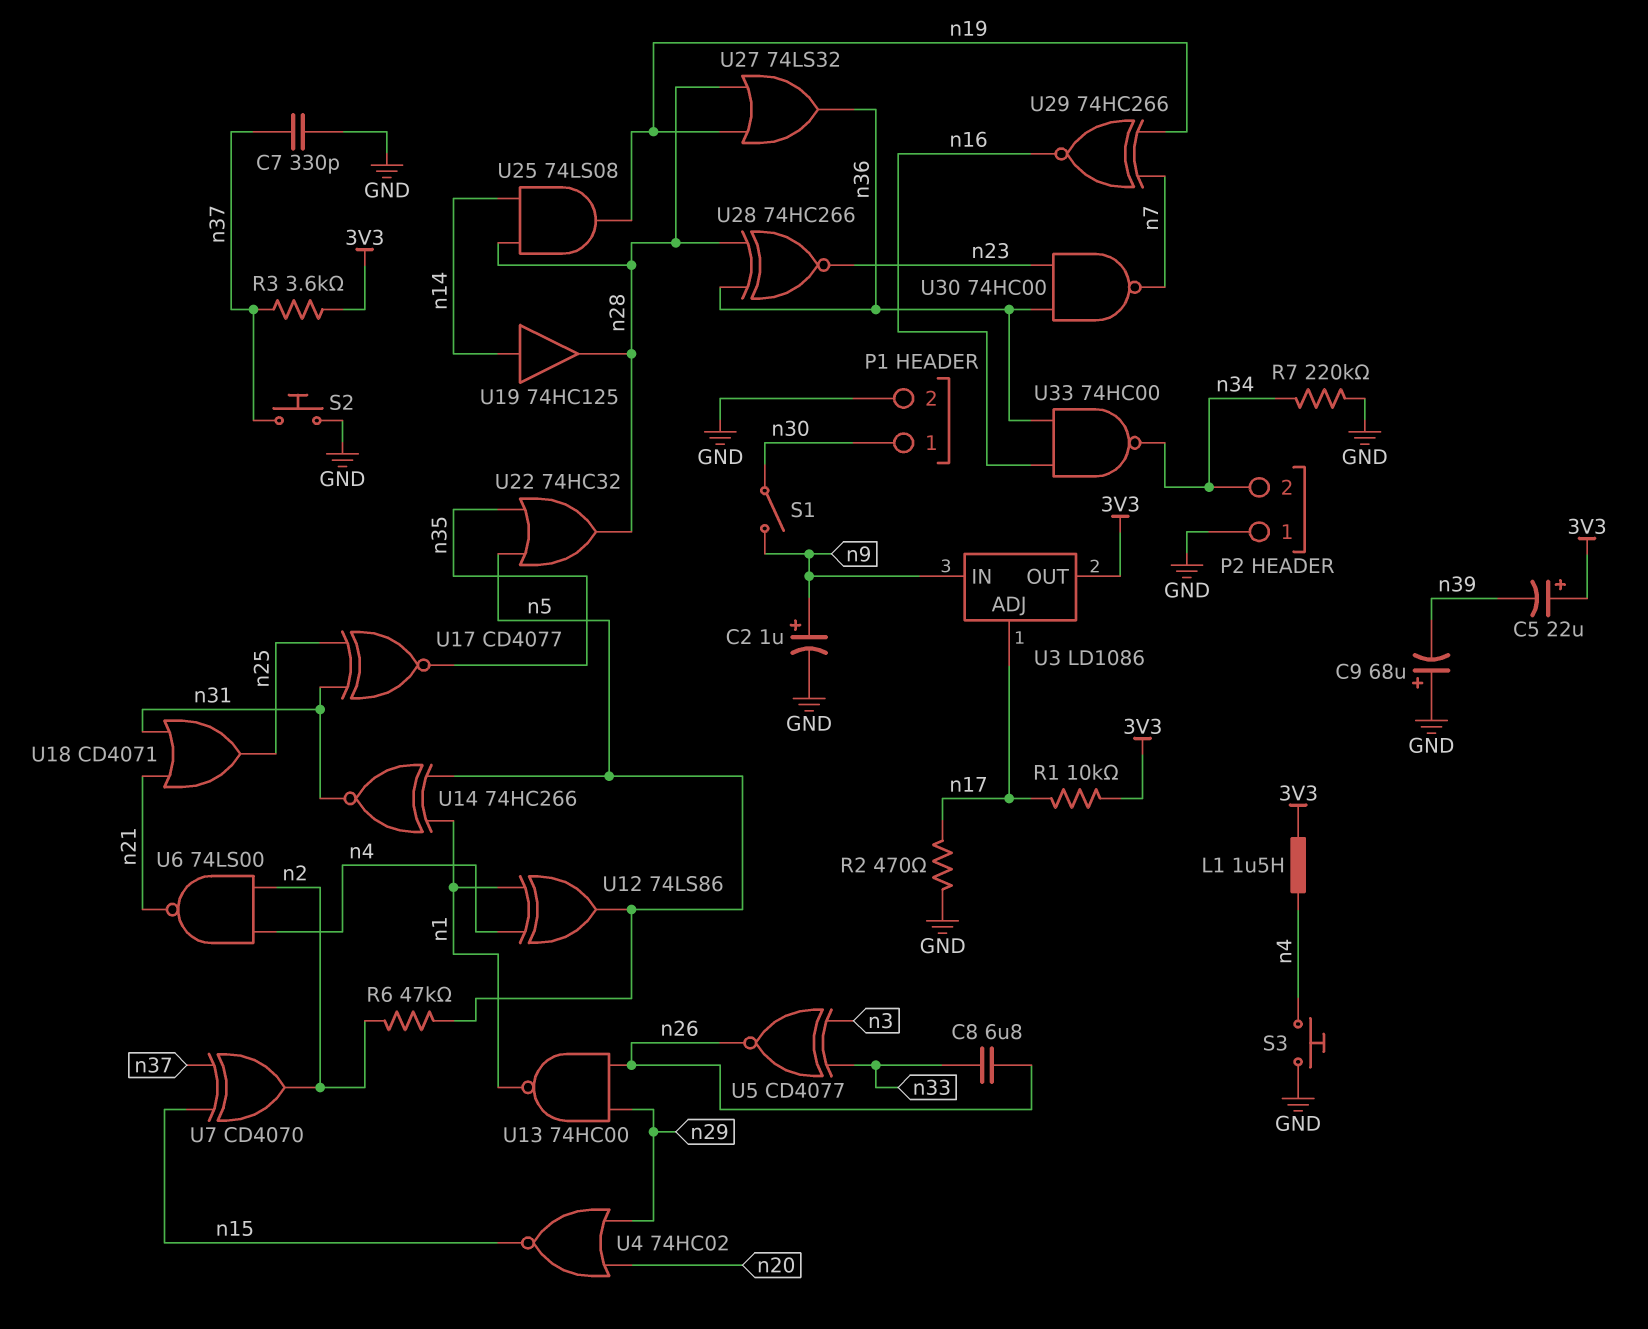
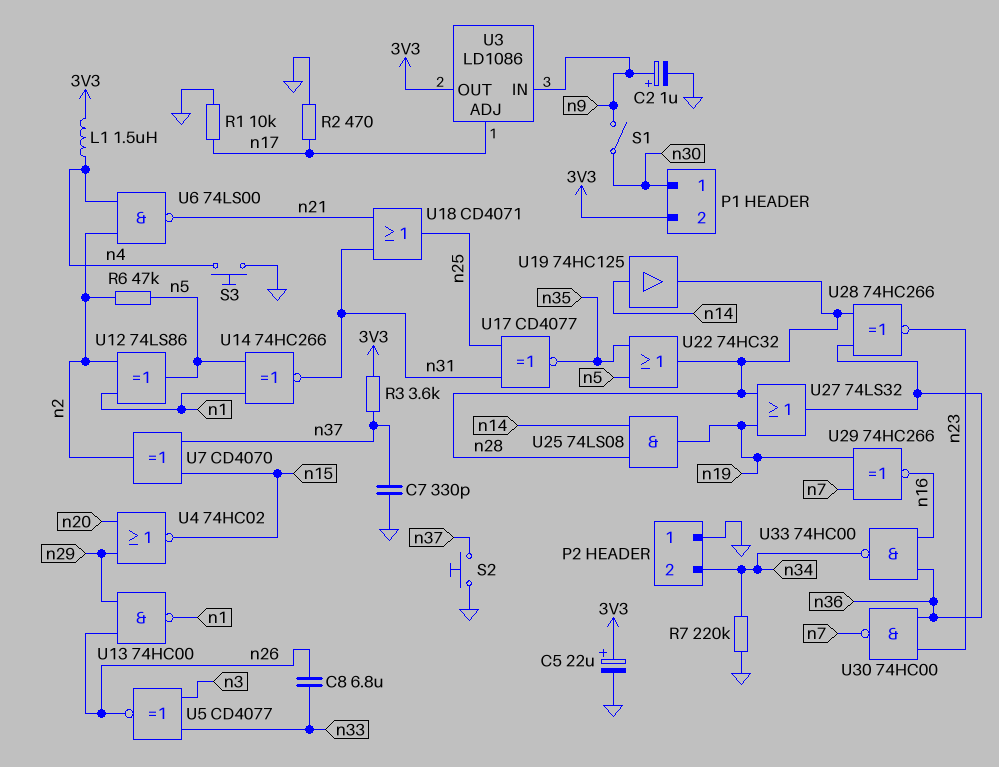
C5: 22uF (plus 3V3, minus n39) -> 22uF (plus 3V3, minus GND)
C9: 68uF (plus GND, minus n39) -> none
P1 pin 2: GND -> 3V3
R1: 10k (3V3, n17) -> 10k (GND, n17)
U12: XOR 74LS86 (in n1, in n4, out n5) -> XOR 74LS86 (in n1, in n2, out n5)

